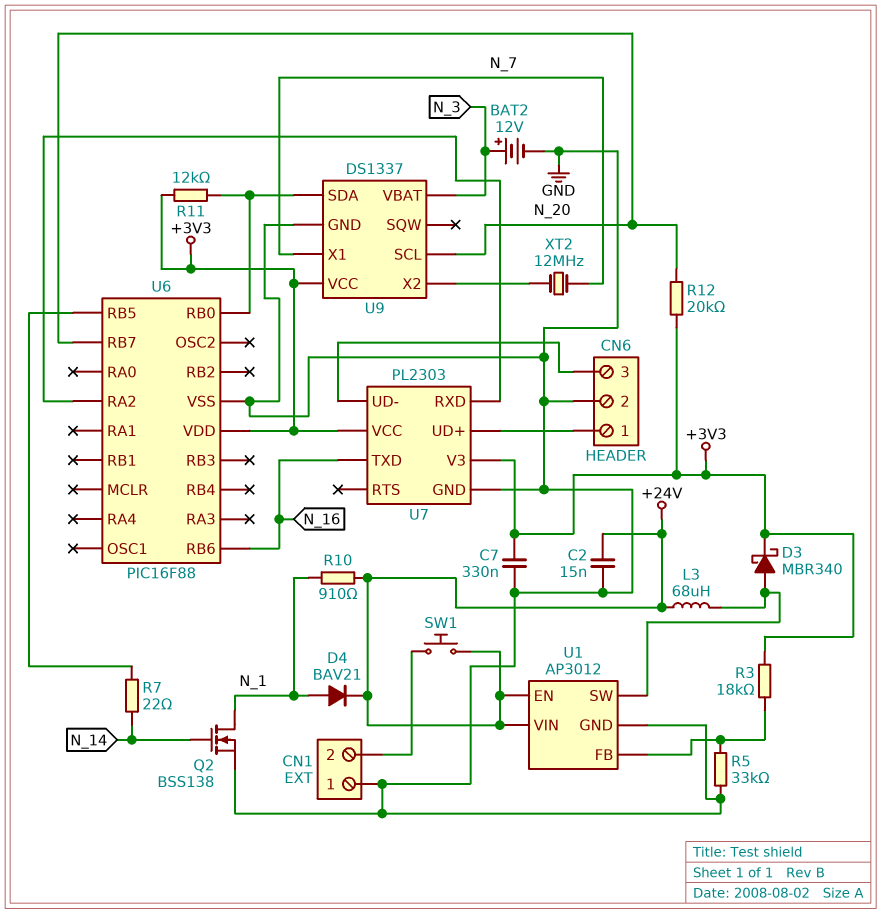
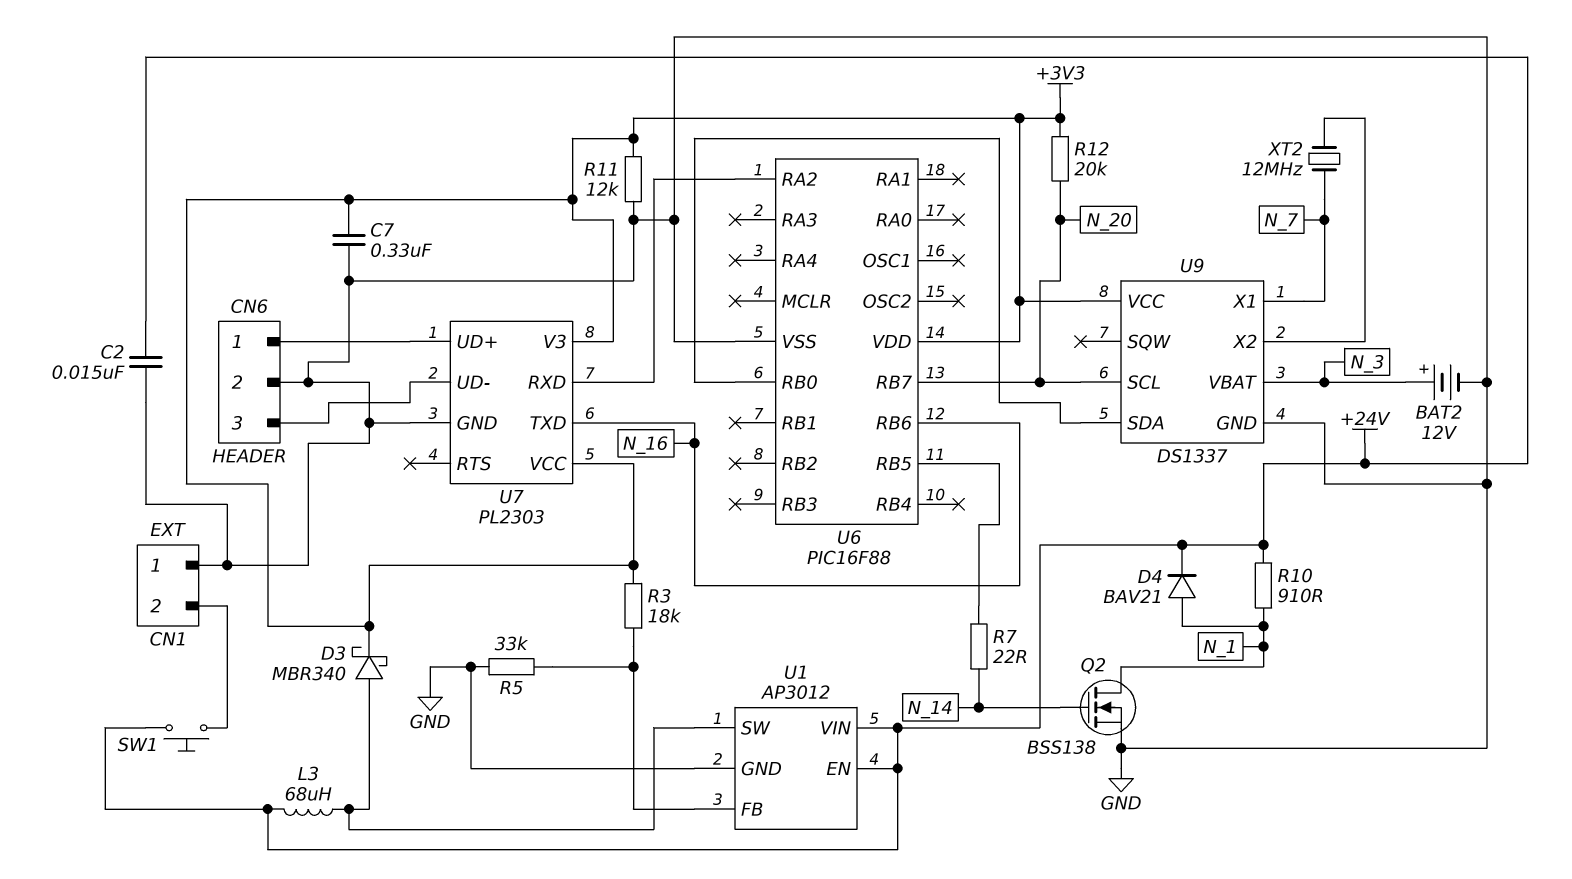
R11: 12k (+3V3, U6/RB0) -> 12k (+3V3, GND)

